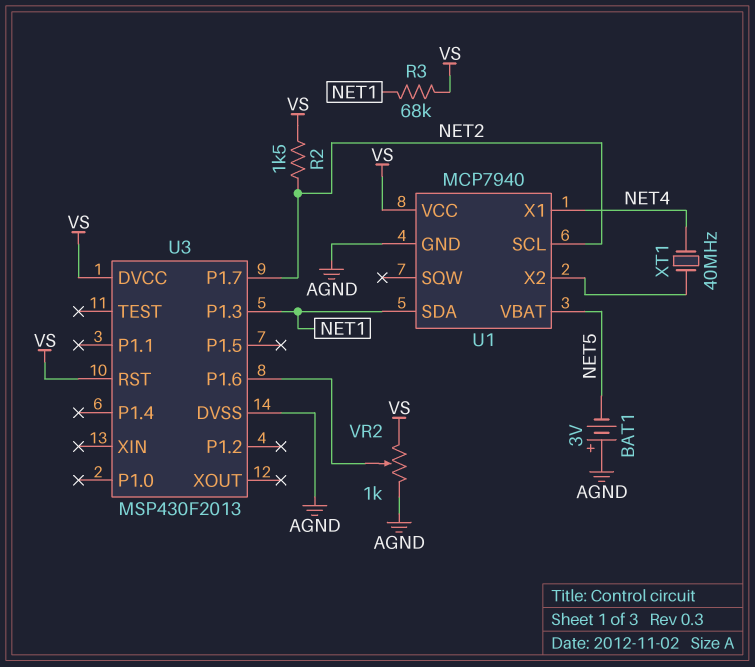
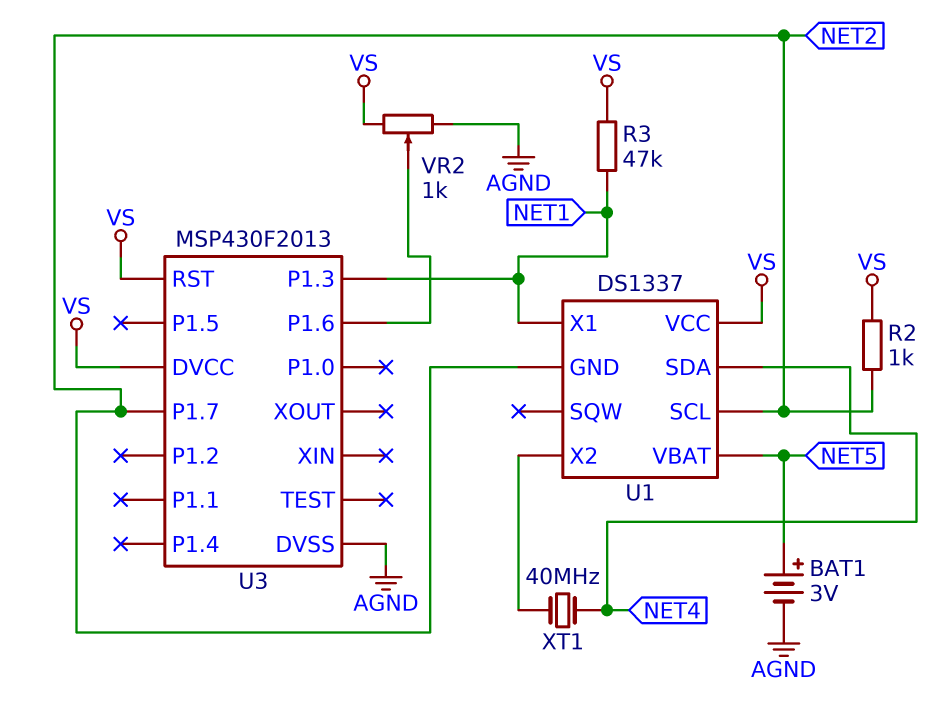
BAT1: 3V (plus AGND, minus NET5) -> 3V (plus NET5, minus AGND)
R2: 1.5k (NET2, VS) -> 1k (NET2, VS)
R3: 68k (NET1, VS) -> 47k (NET1, VS)
U1: MCP7940 -> DS1337
U1 pin GND: AGND -> NET2
U1 pin SDA: NET1 -> NET4
U1 pin X1: NET4 -> NET1

